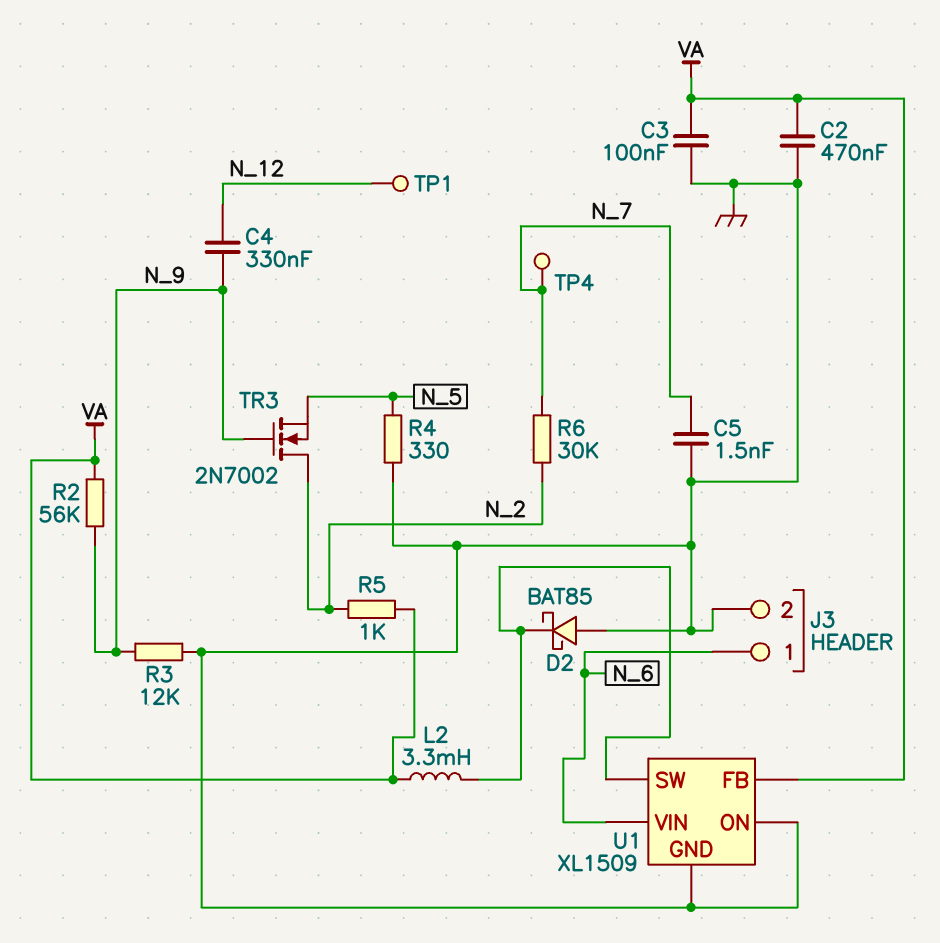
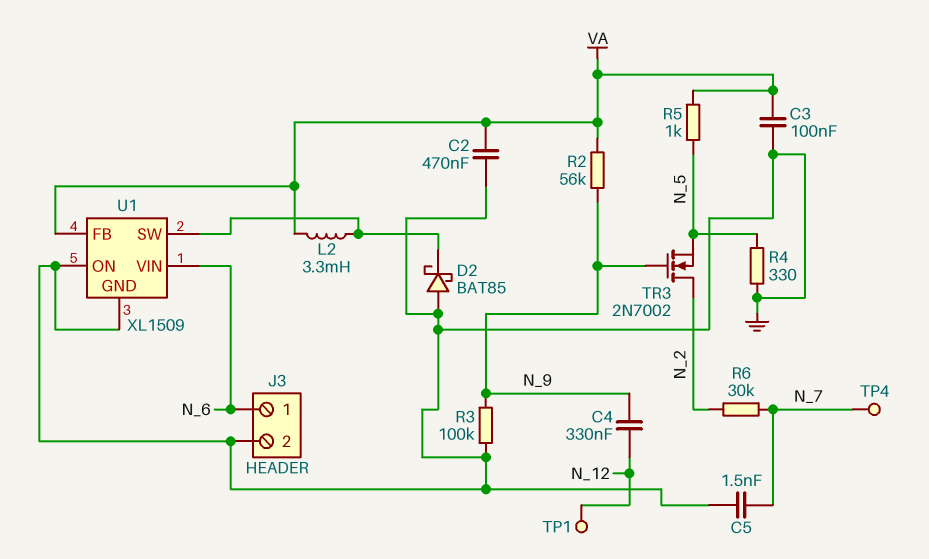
R3: 12k (GND, N_9) -> 100k (GND, N_9)
R5: 1k (N_2, VA) -> 1k (N_5, VA)

